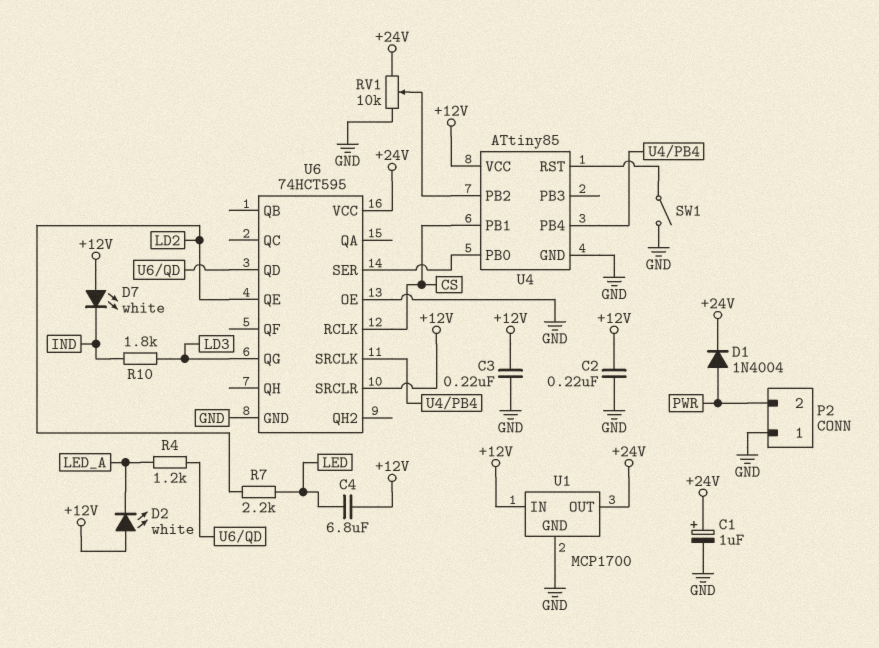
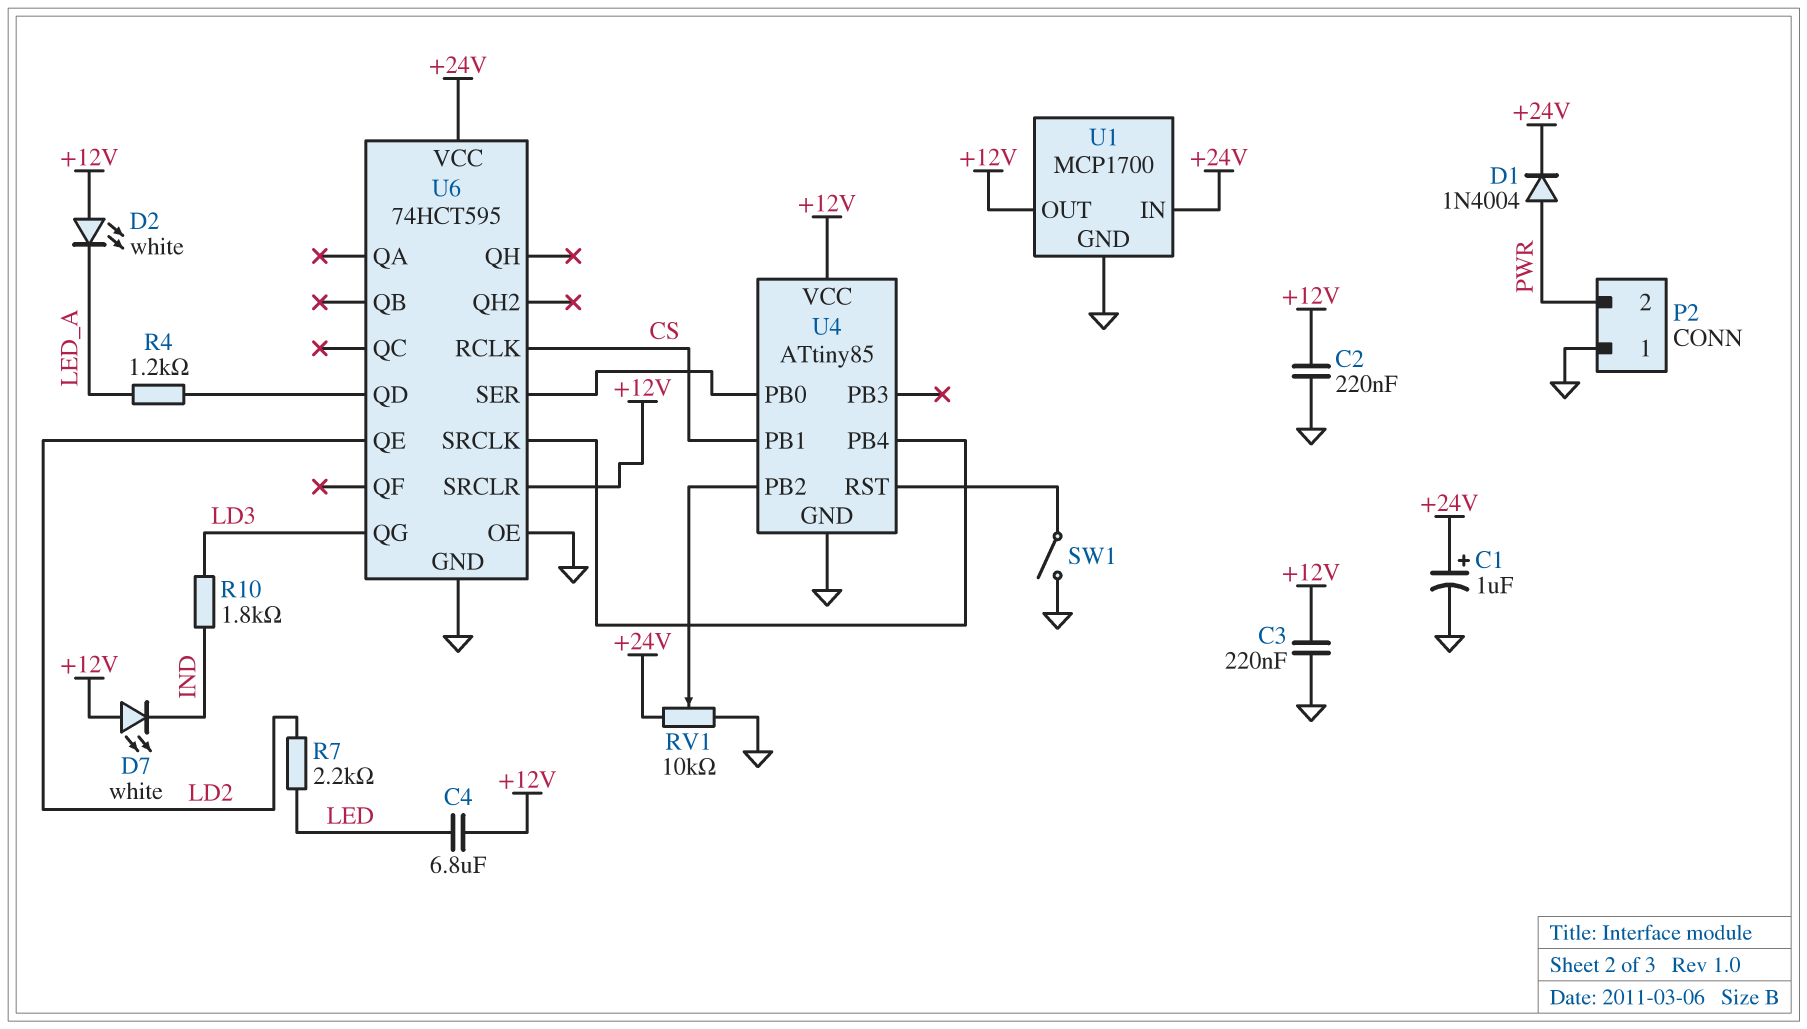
U1 pin IN: +12V -> +24V
U1 pin OUT: +24V -> +12V

